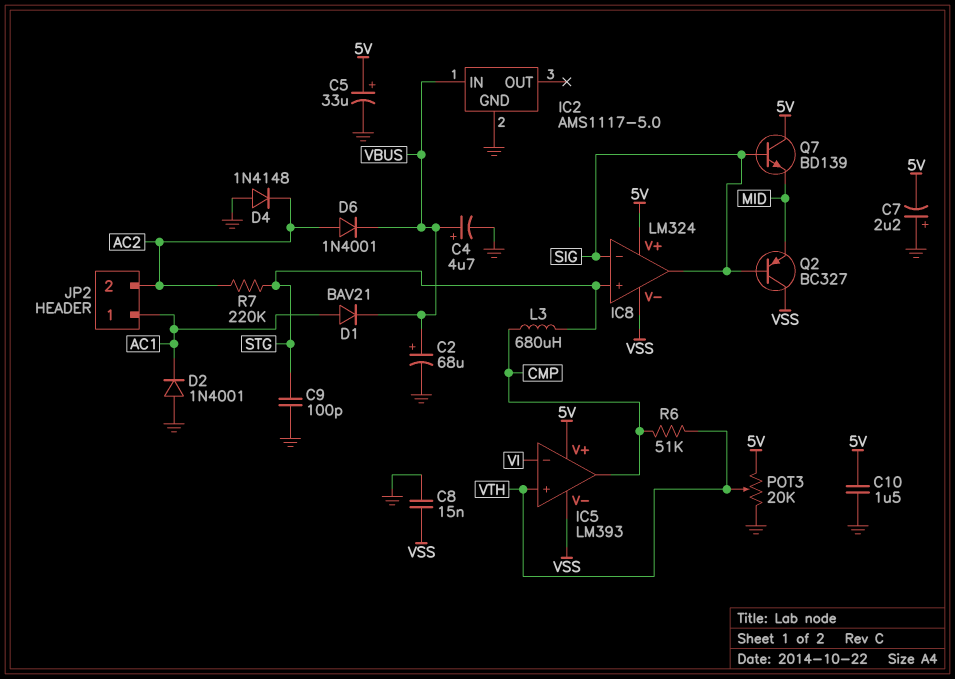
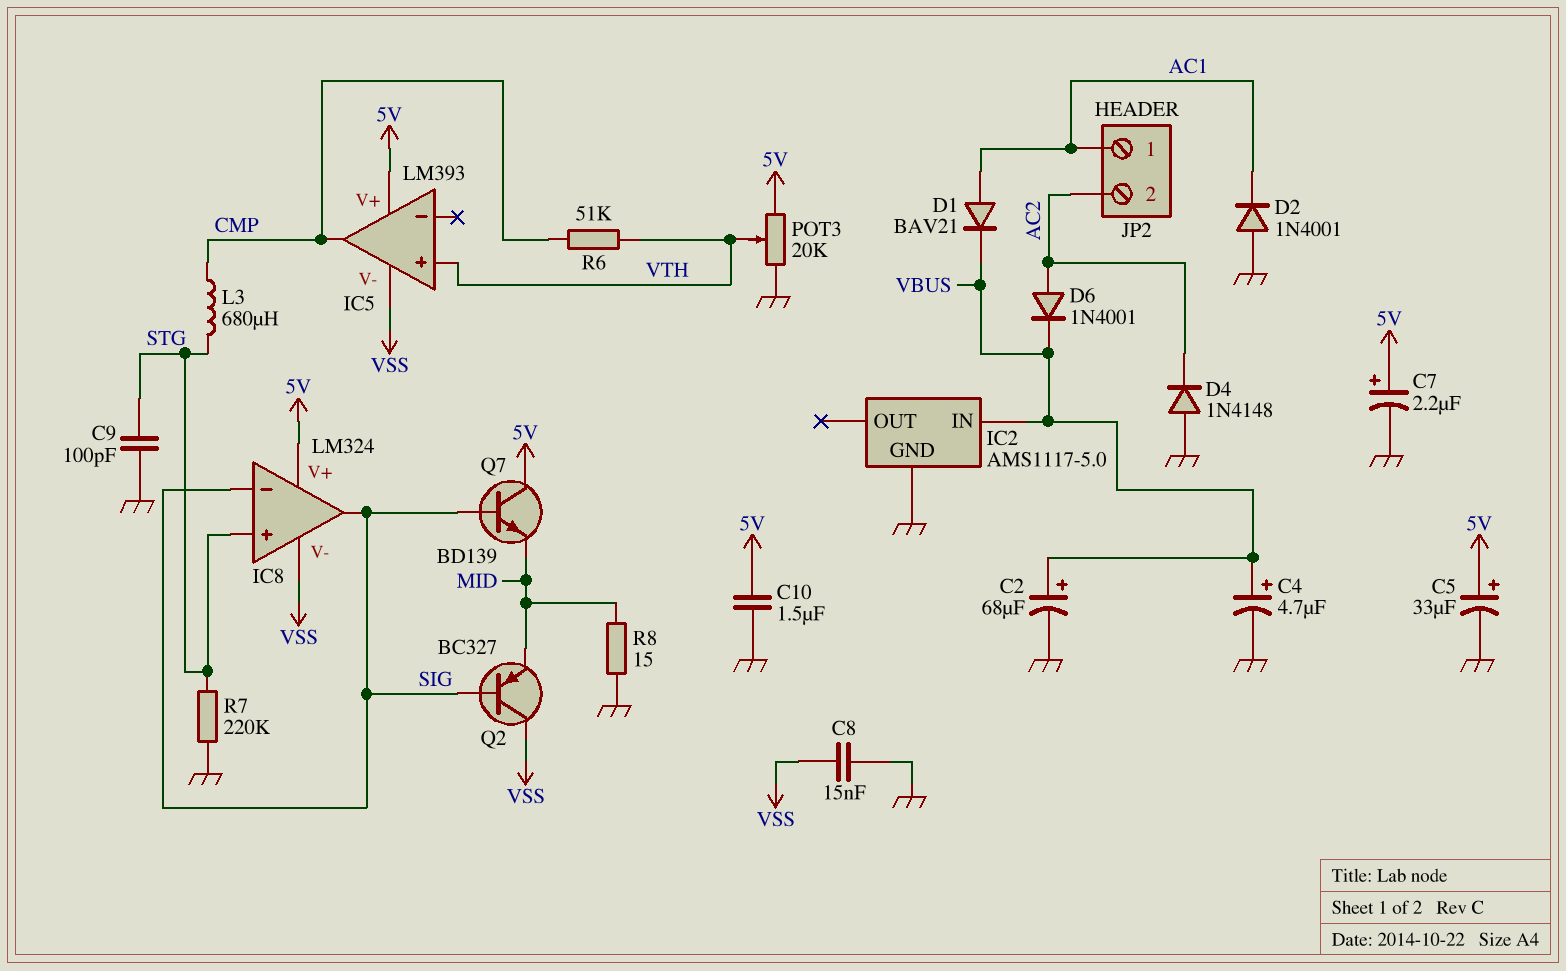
C7: 2.2uF (plus GND, minus 5V) -> 2.2uF (plus 5V, minus GND)
IC5 pin in-: VI -> none
R7: 220k (AC2, STG) -> 220k (GND, STG)
R8: none -> 15 (GND, MID)

